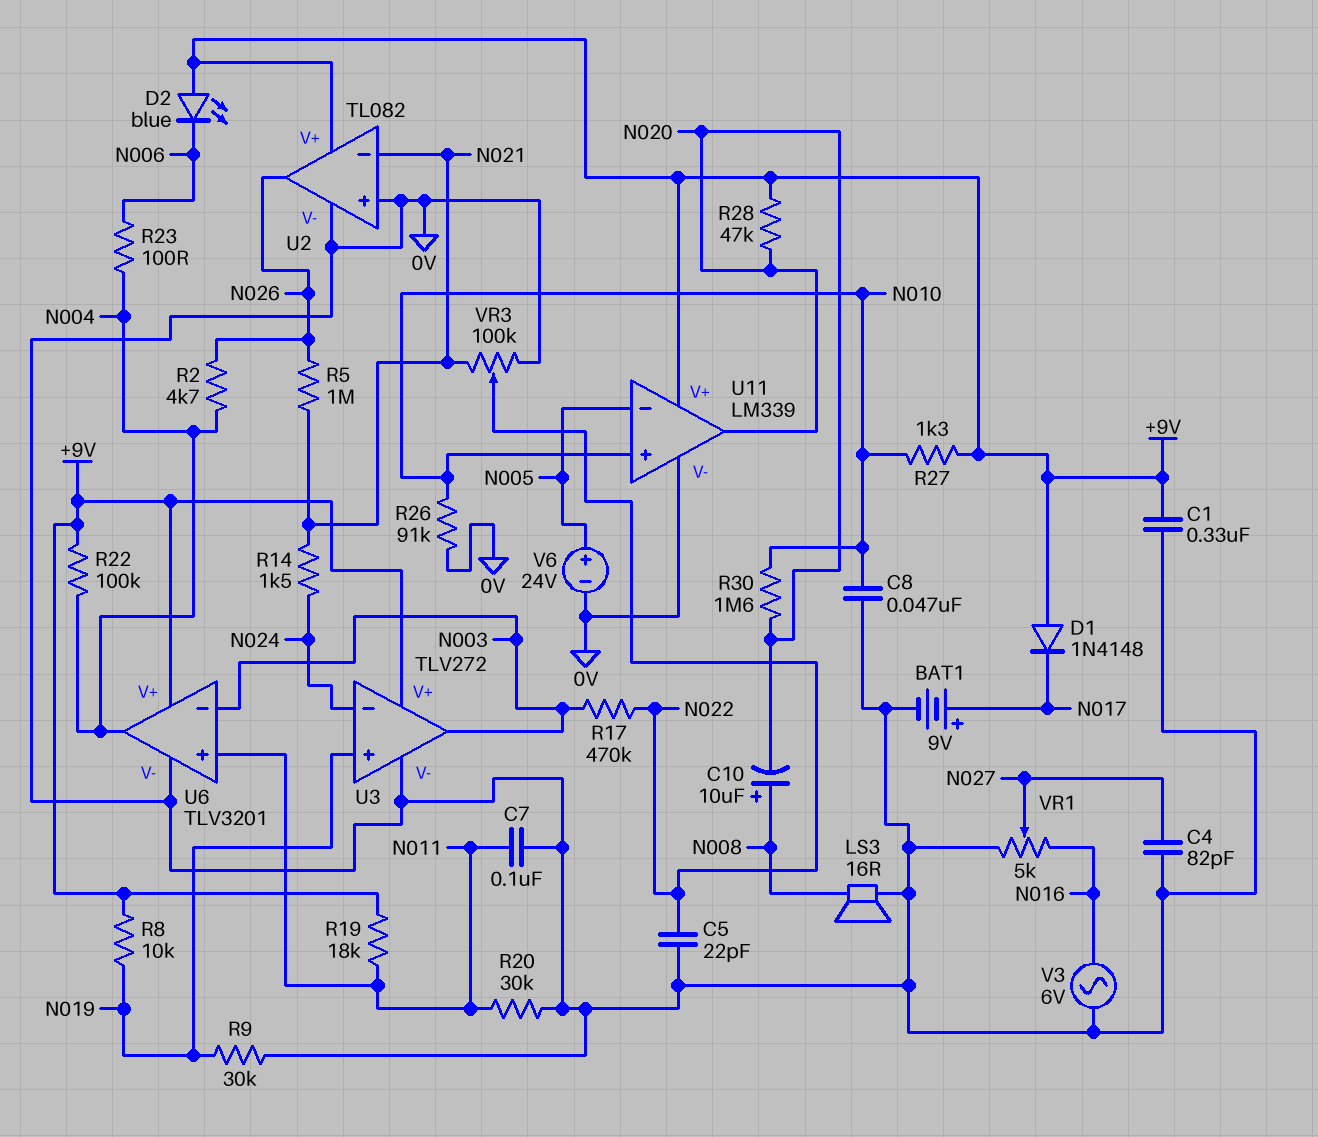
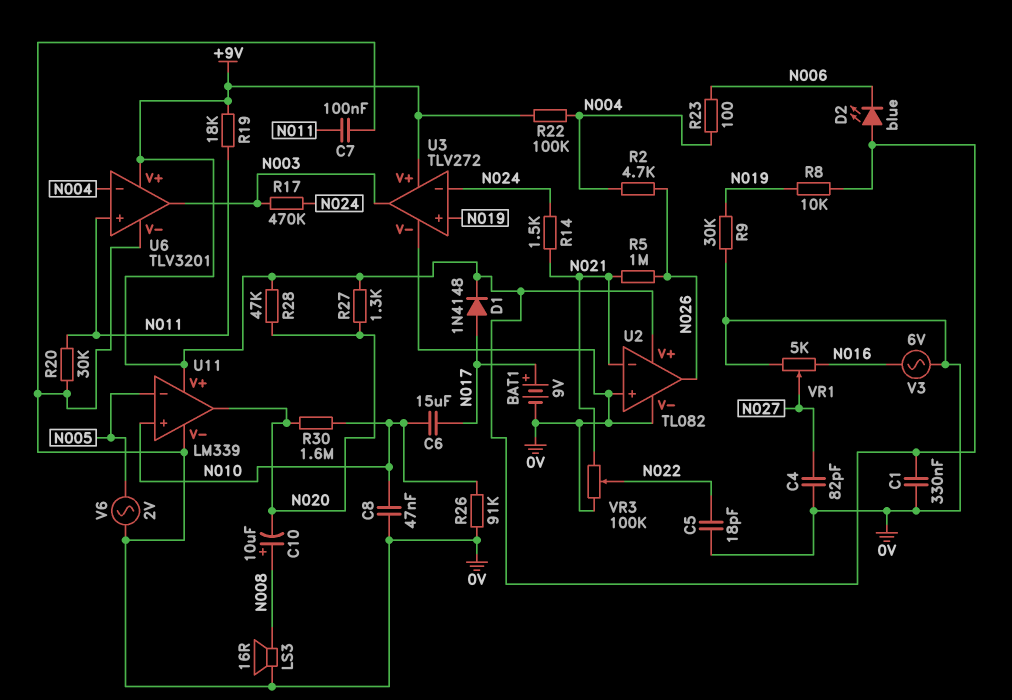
C5: 22pF (0V, N022) -> 18pF (0V, N022)
C6: none -> 15uF (N010, N017)
D1: diode 1N4148 (A +9V, K N017) -> diode 1N4148 (A N017, K +9V)
R17: 470k (N003, N022) -> 470k (N003, N024)
R27: 1.3k (+9V, N010) -> 1.3k (+9V, N020)
U6 pin in-: N003 -> N004
U6 pin out: N004 -> N003
V6: 24V (plus N005, minus 0V) -> AC 2V (0V, N005)

